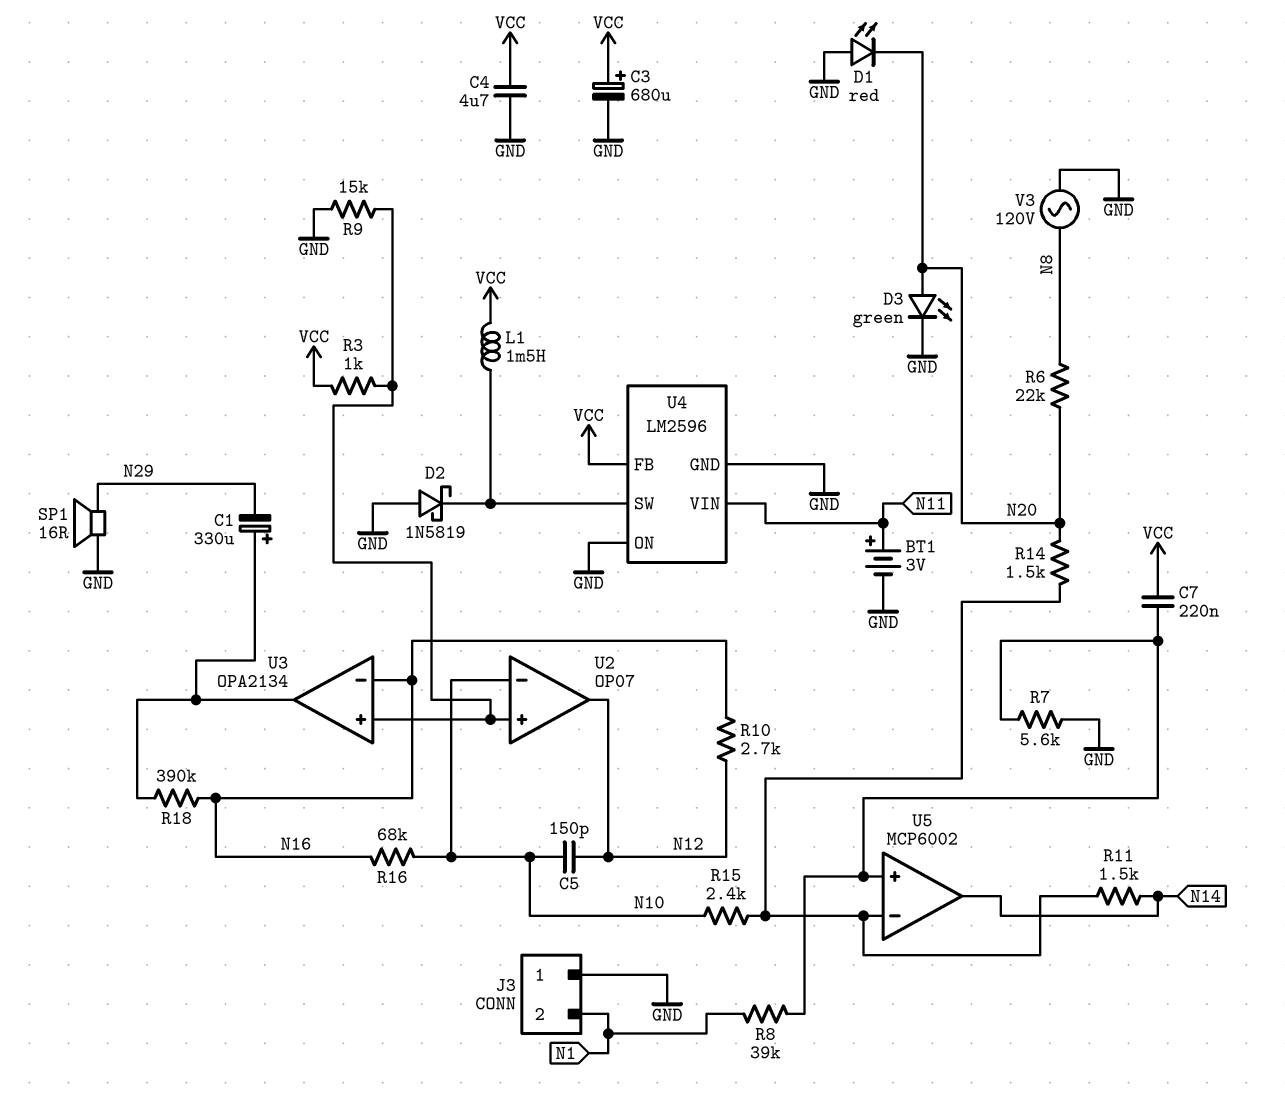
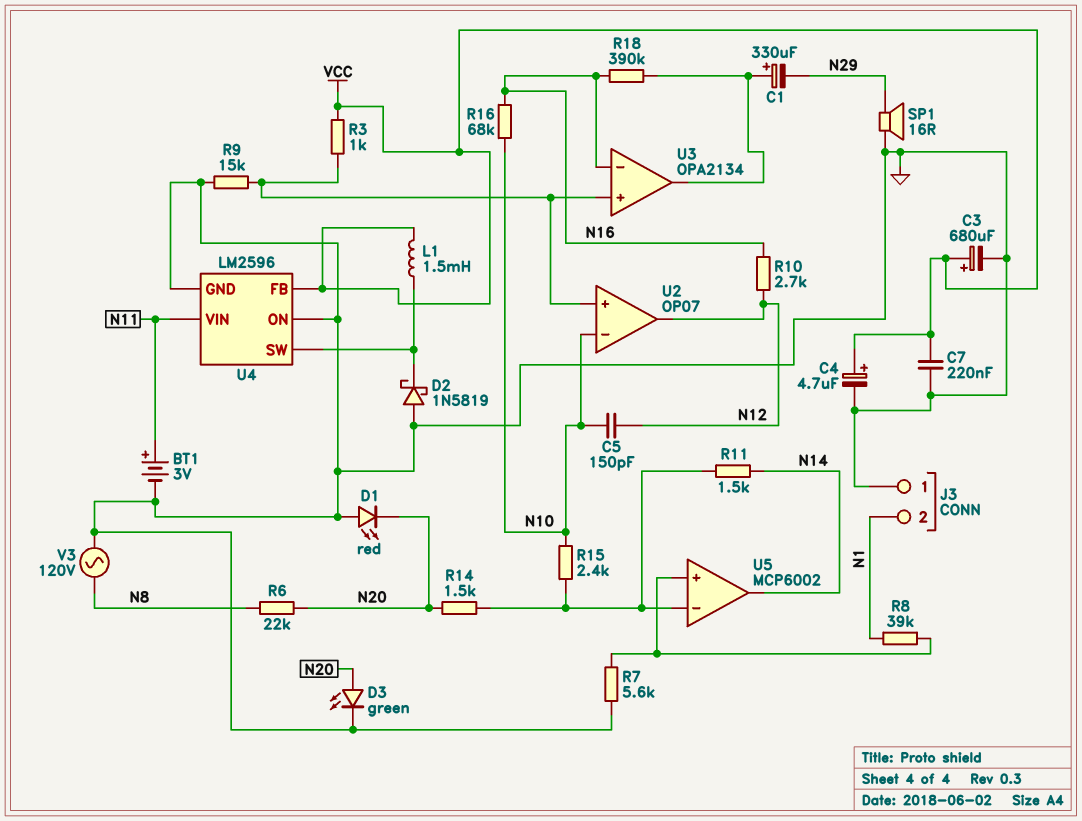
C4: 4.7uF (GND, VCC) -> 4.7uF (plus VCC, minus GND)
C7: 220nF (U5/in+, VCC) -> 220nF (GND, VCC)

